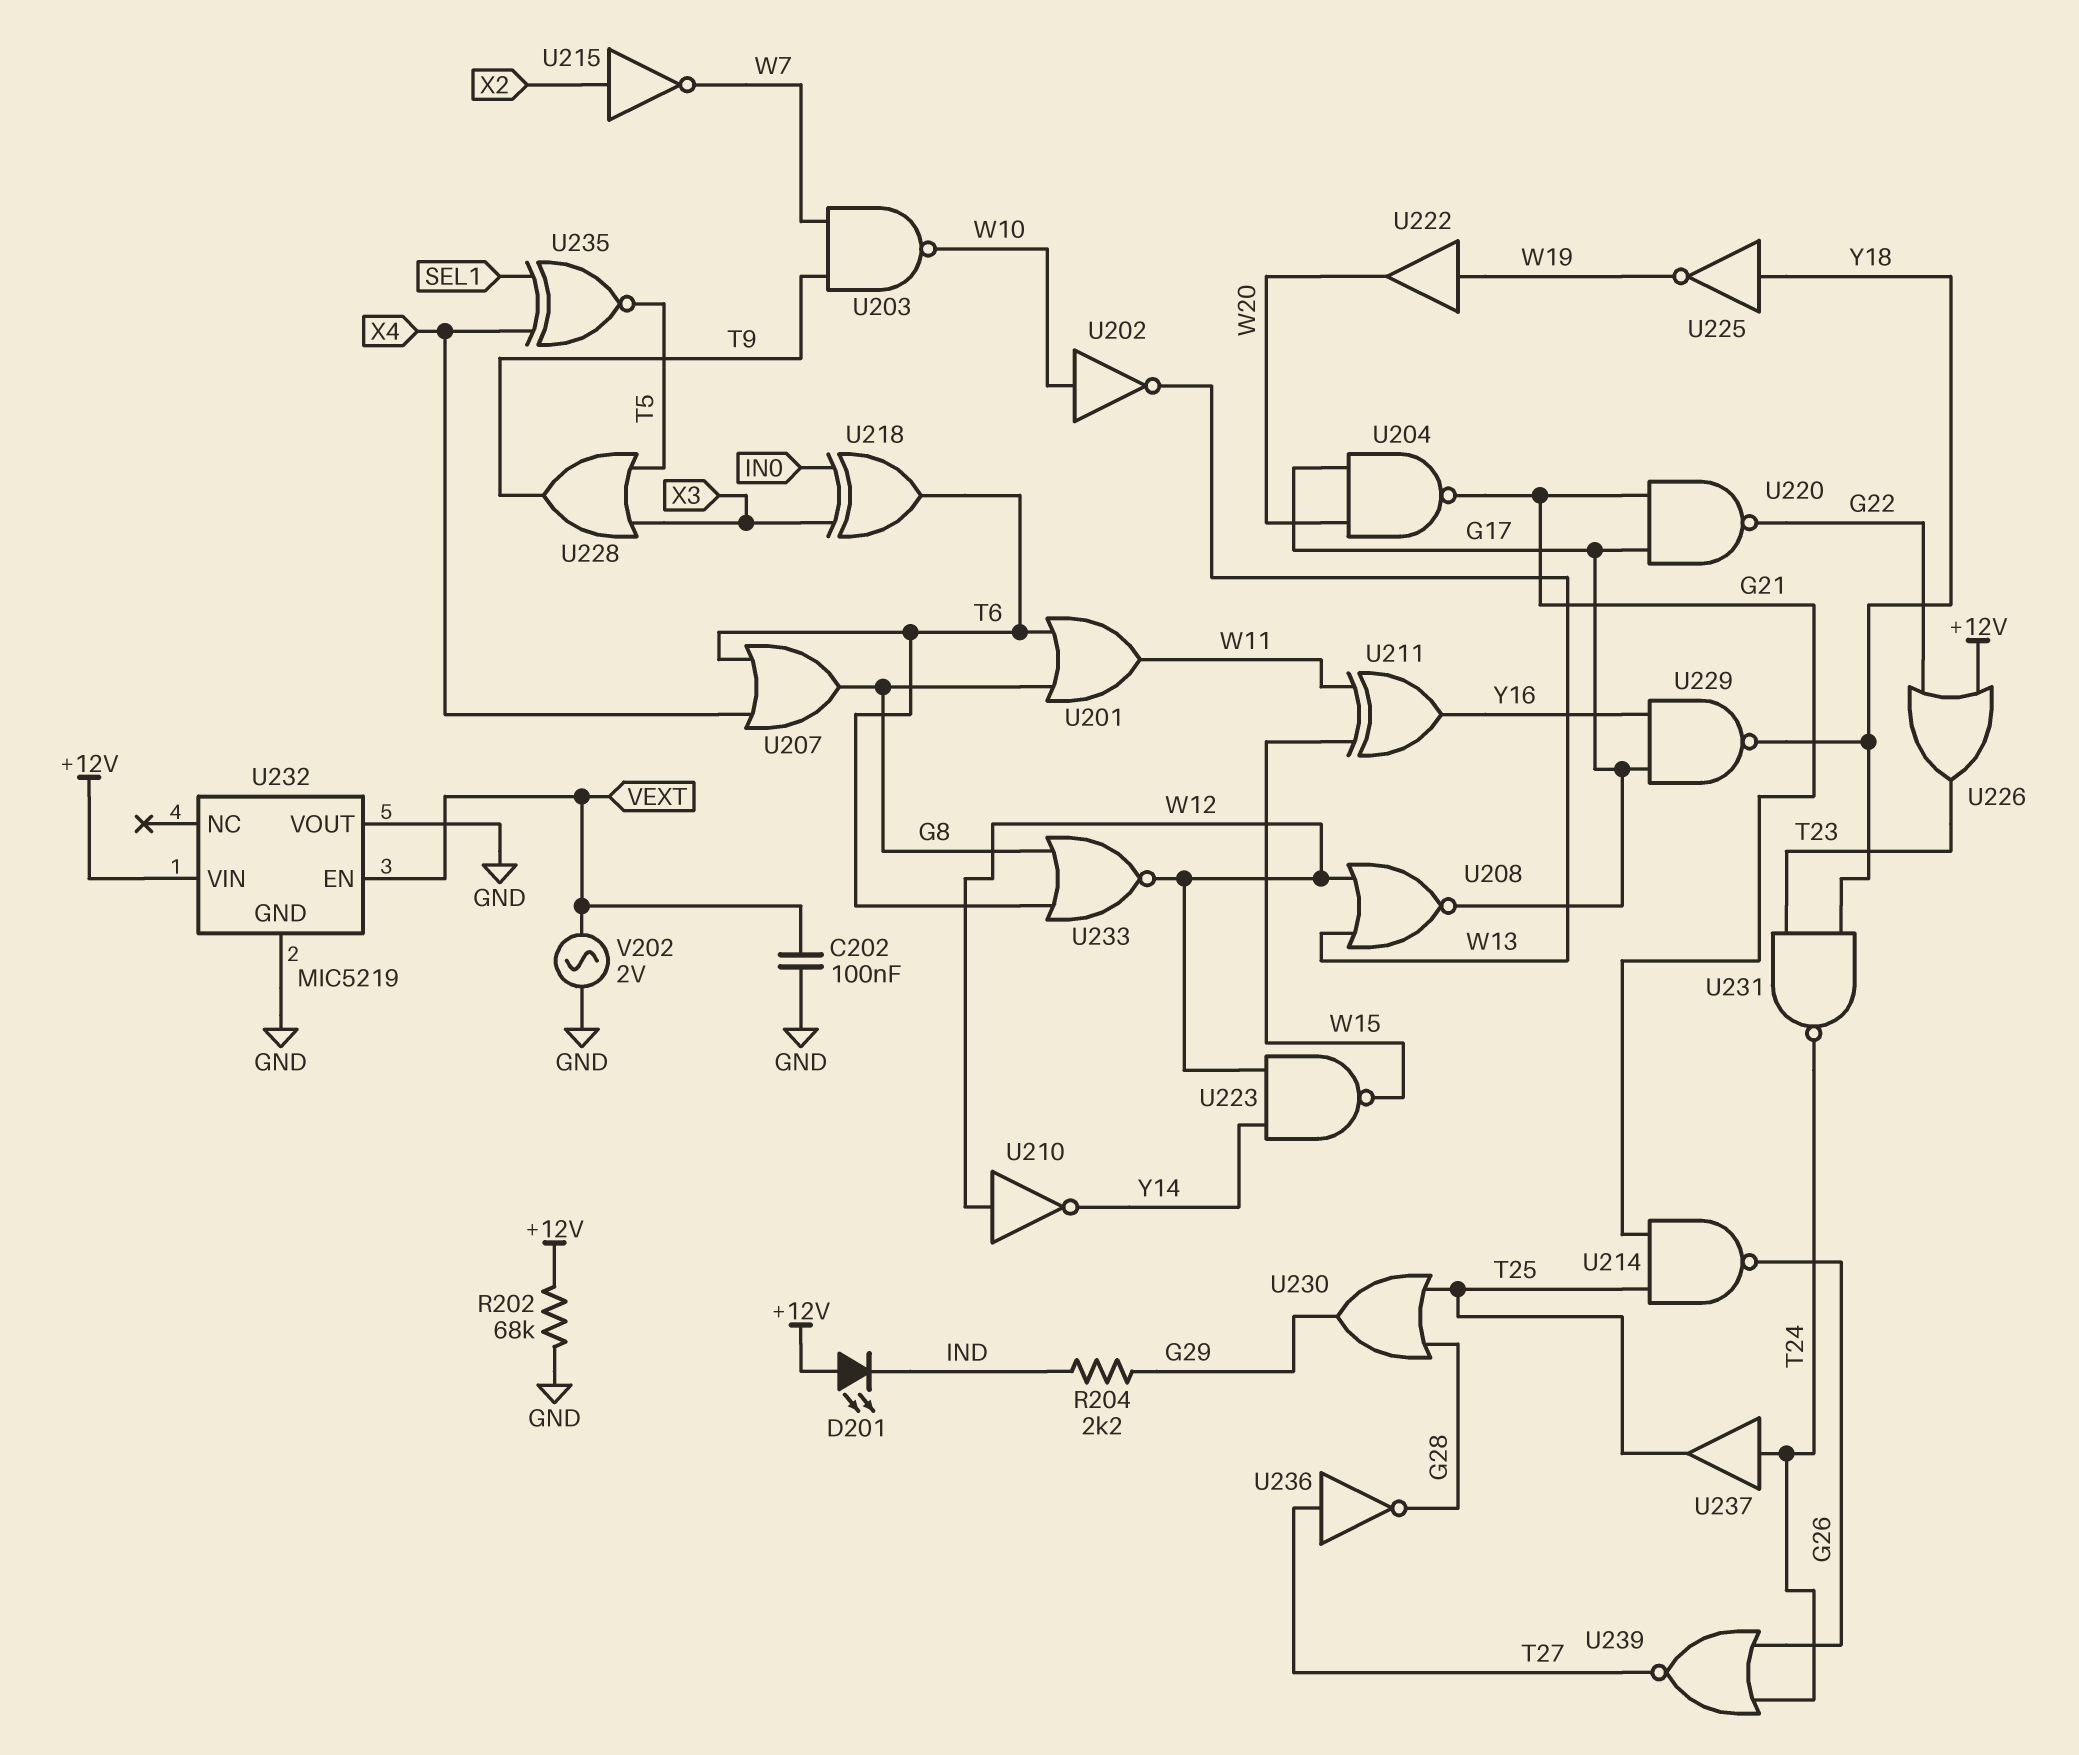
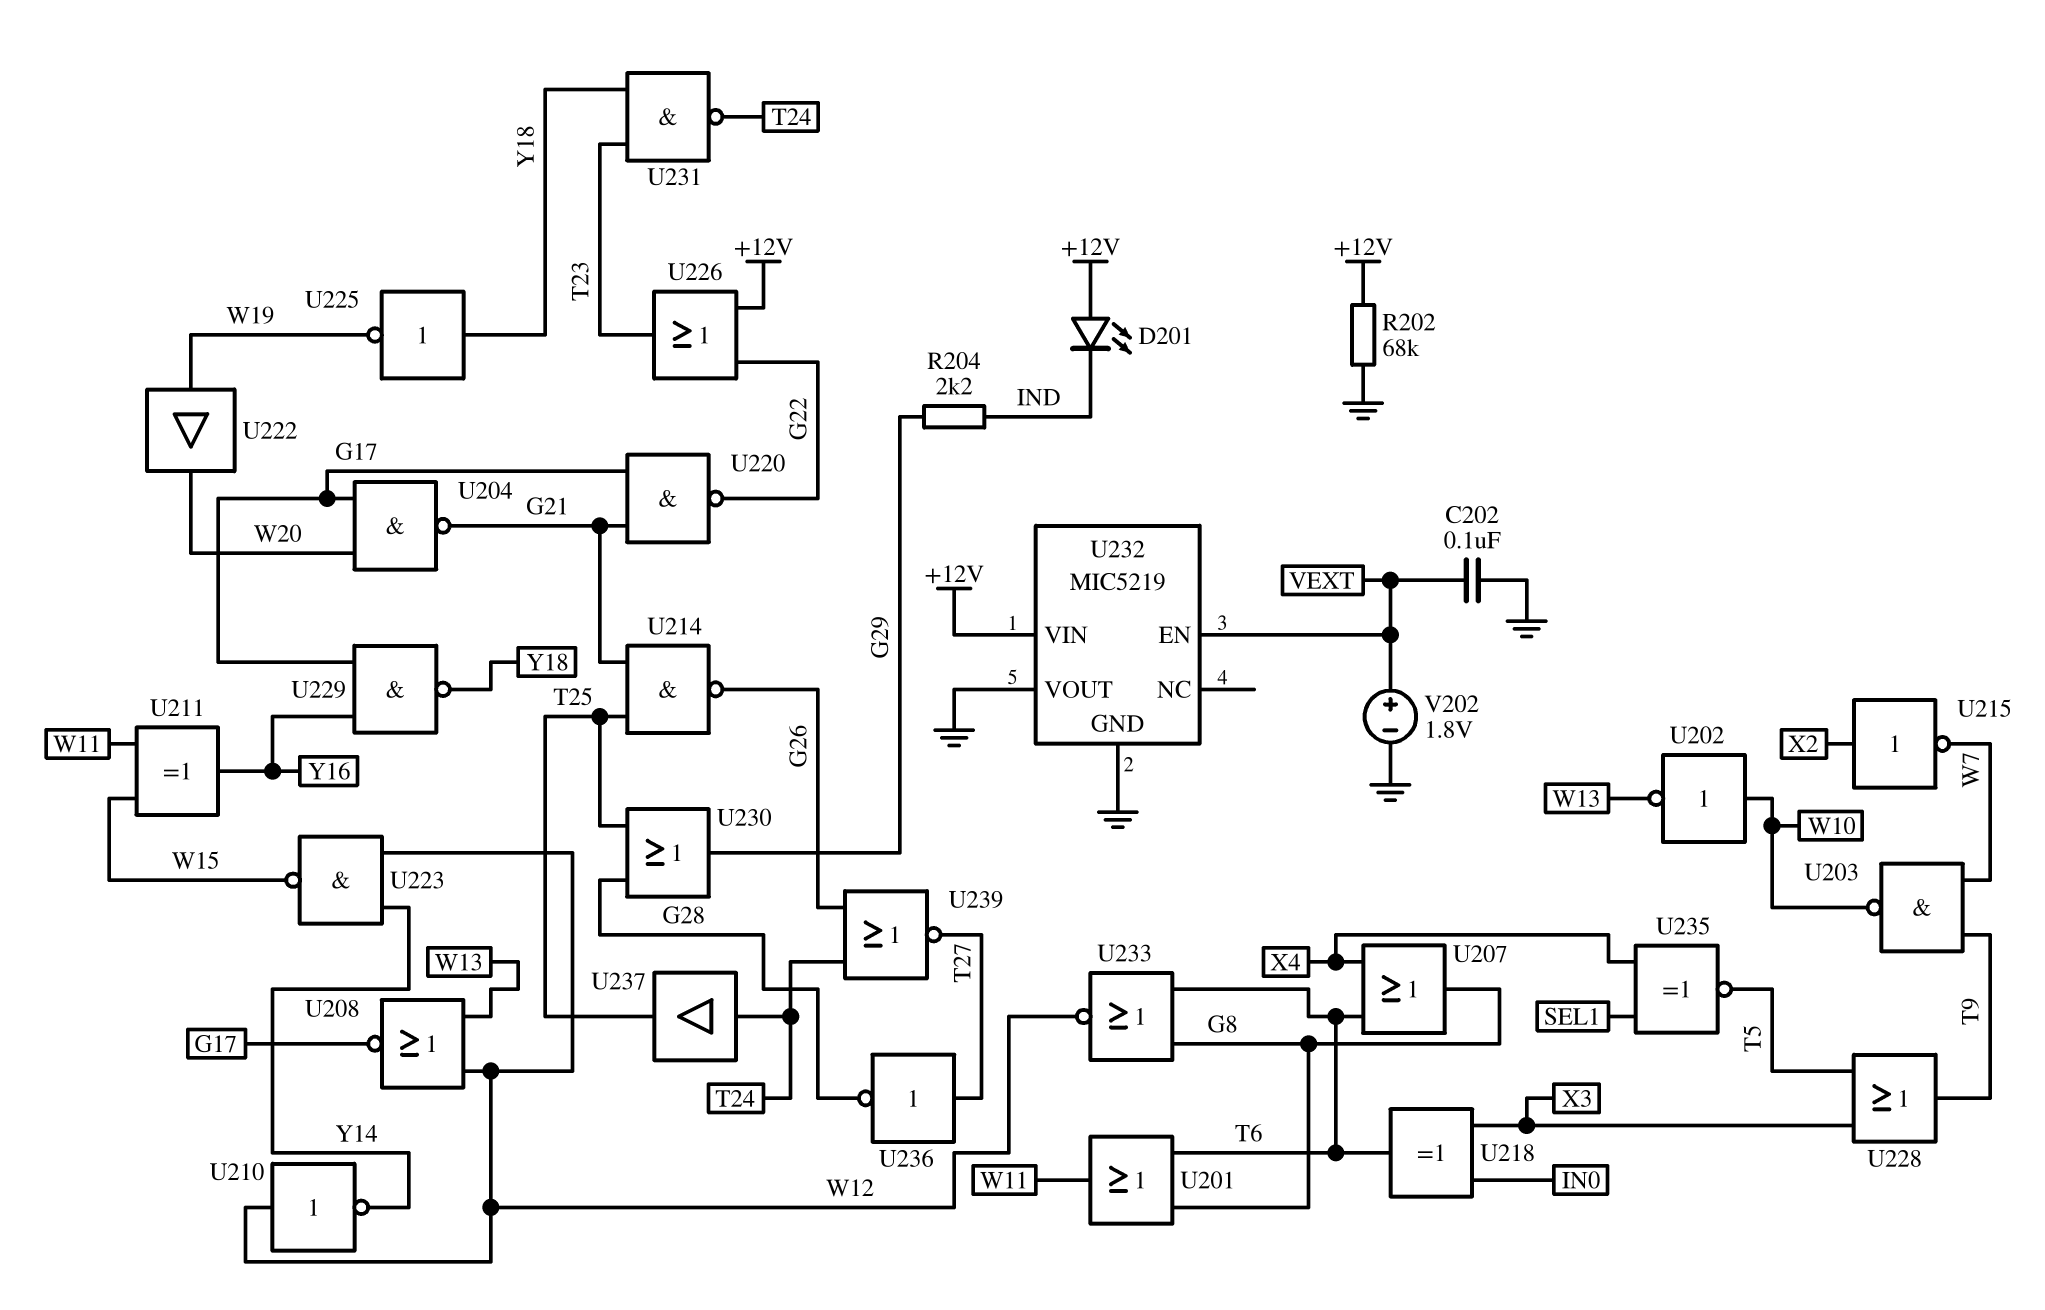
V202: AC 2V (GND, VEXT) -> 1.8V (plus VEXT, minus GND)

